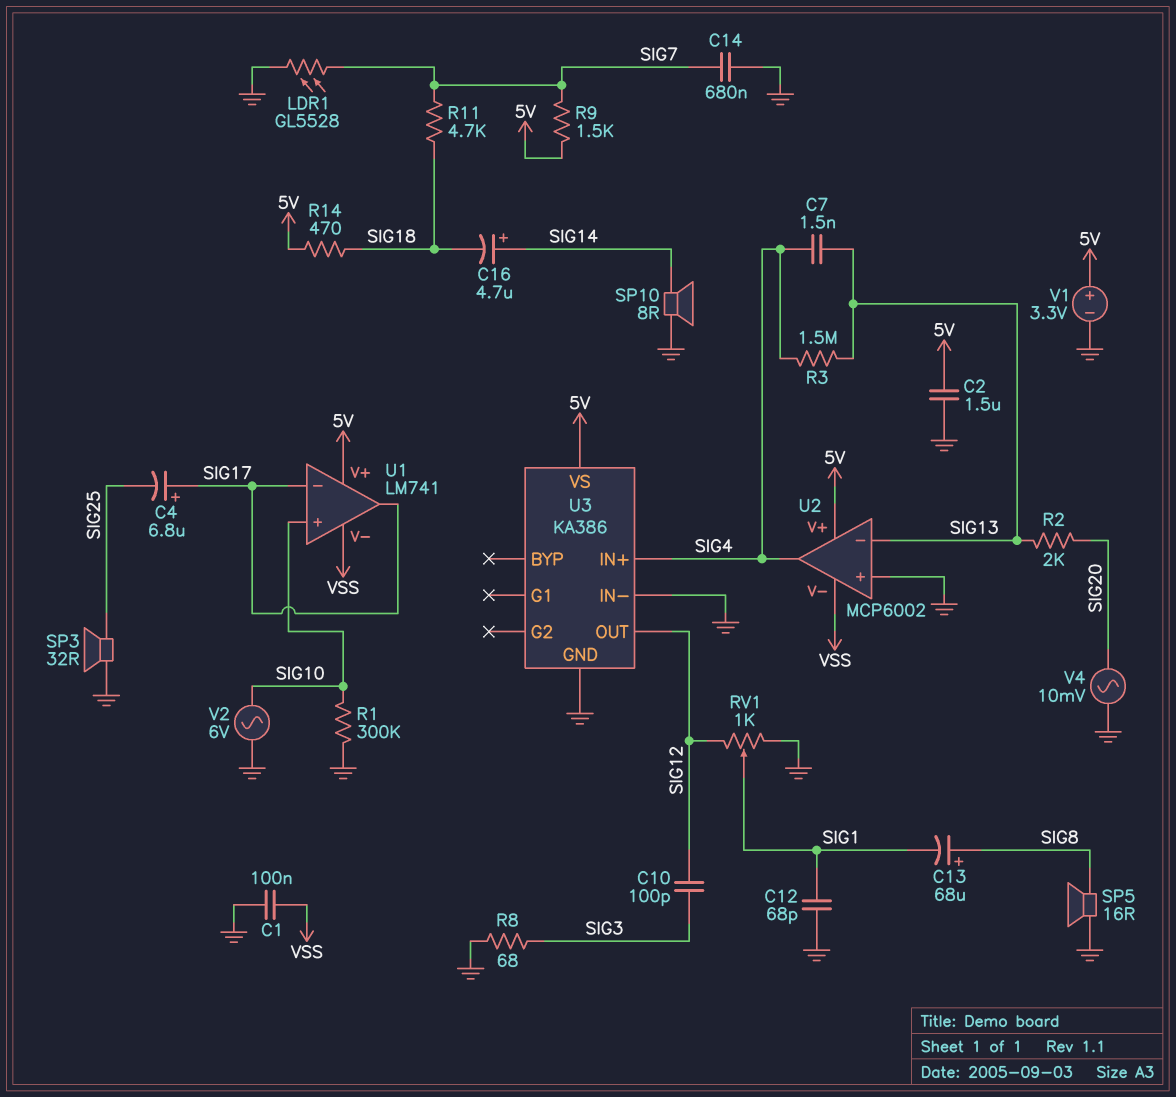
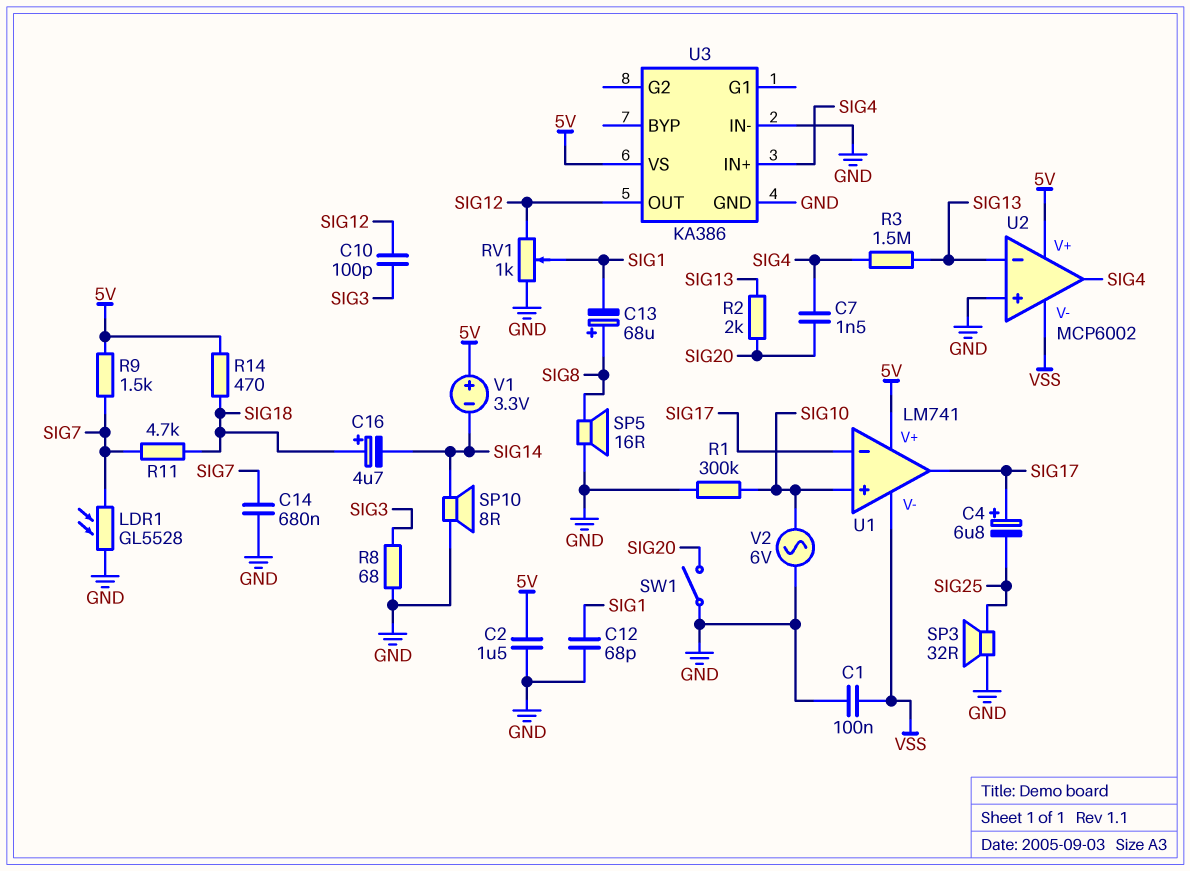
C7: 1.5nF (SIG4, SIG13) -> 1.5nF (SIG4, SIG20)
C16: 4.7uF (plus SIG14, minus SIG18) -> 4.7uF (plus SIG18, minus SIG14)
SW1: none -> switch (GND, SIG20)
V1: 3.3V (plus 5V, minus GND) -> 3.3V (plus 5V, minus SIG14)
V4: AC 10mV (GND, SIG20) -> none

